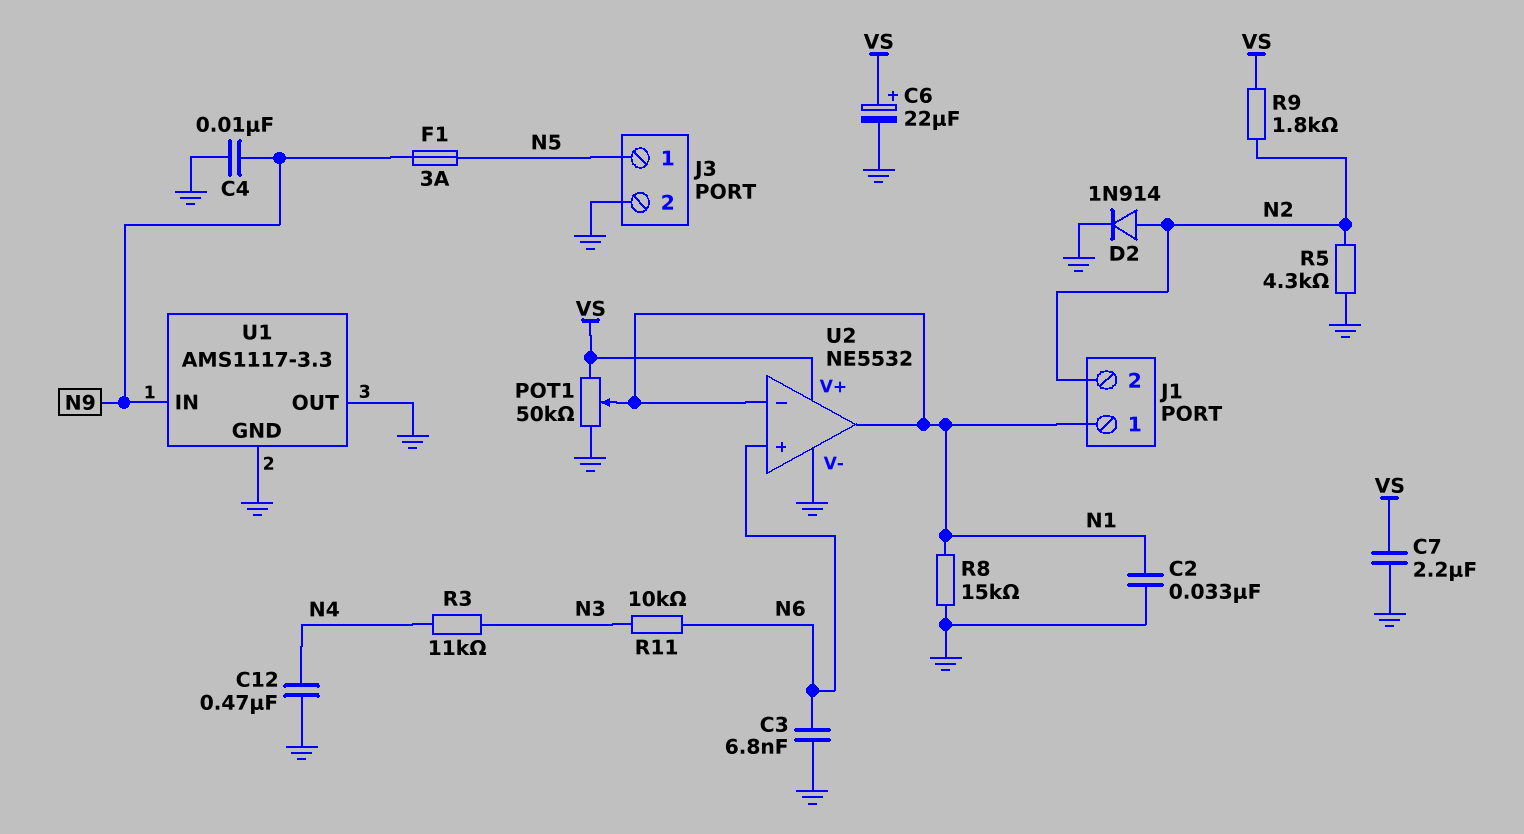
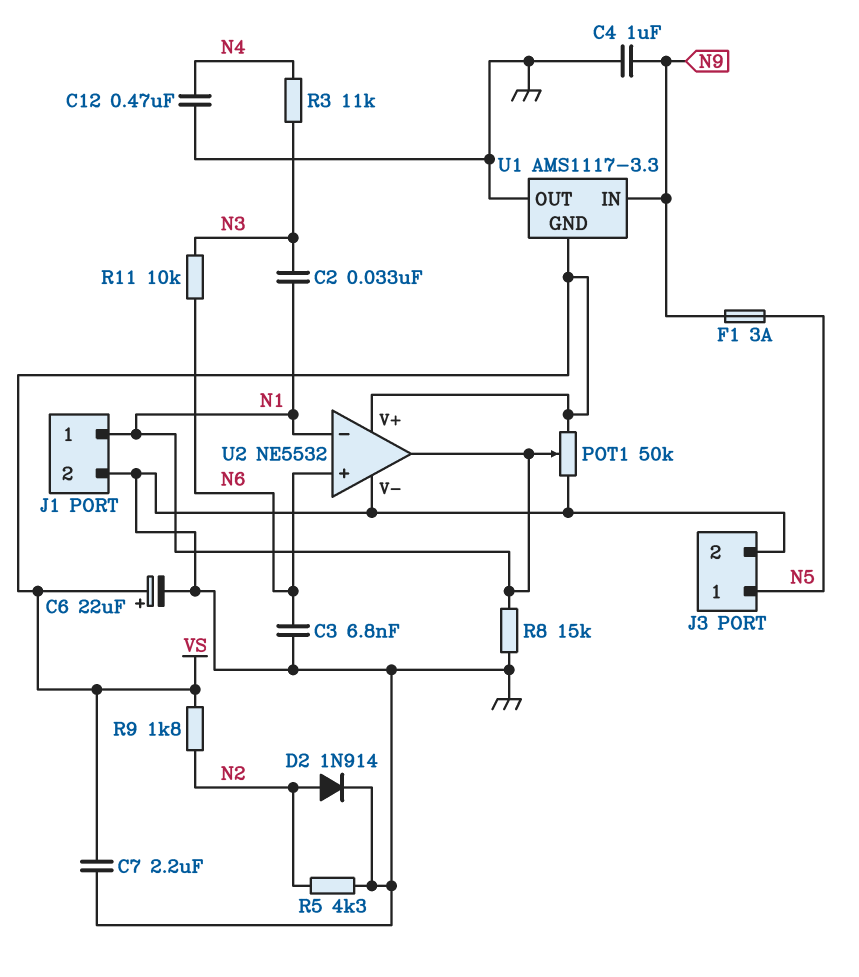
C2: 33nF (GND, N1) -> 33nF (N1, N3)
C4: 10nF (GND, N9) -> 1uF (GND, N9)
J1 pin 2: N2 -> GND
U1 pin GND: GND -> VS

